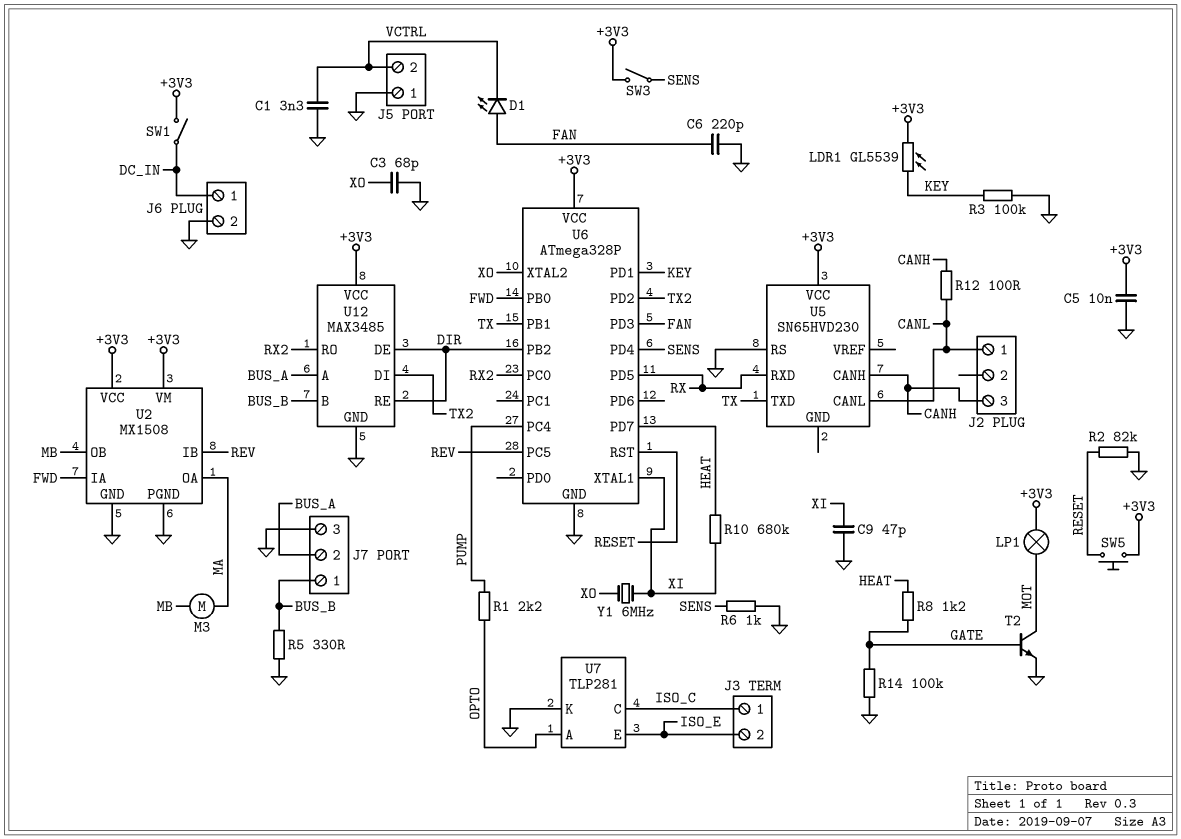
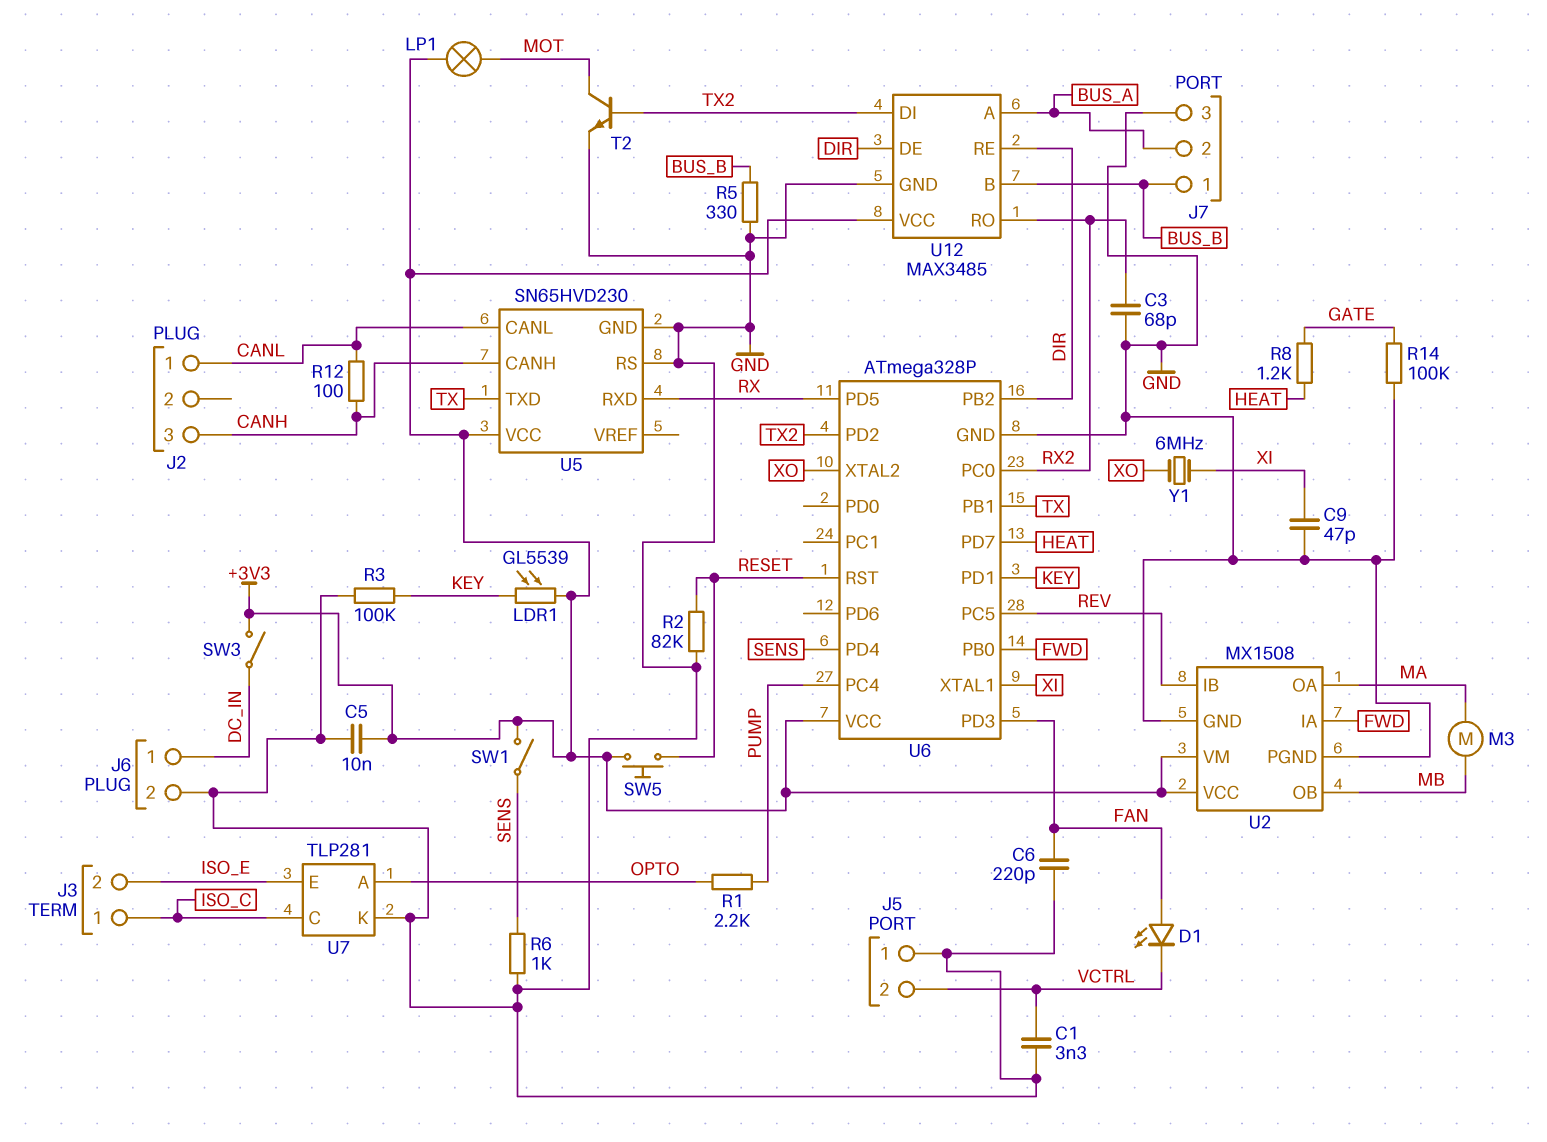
C3: 68pF (GND, XO) -> 68pF (GND, RX2)
R10: 680k (HEAT, XI) -> none
SW1: switch (+3V3, DC_IN) -> switch (+3V3, SENS)
SW3: switch (+3V3, SENS) -> switch (+3V3, DC_IN)
T2: NPN (B GATE, C MOT, E GND) -> NPN (B TX2, C MOT, E GND)
U5 pin GND: none -> GND

